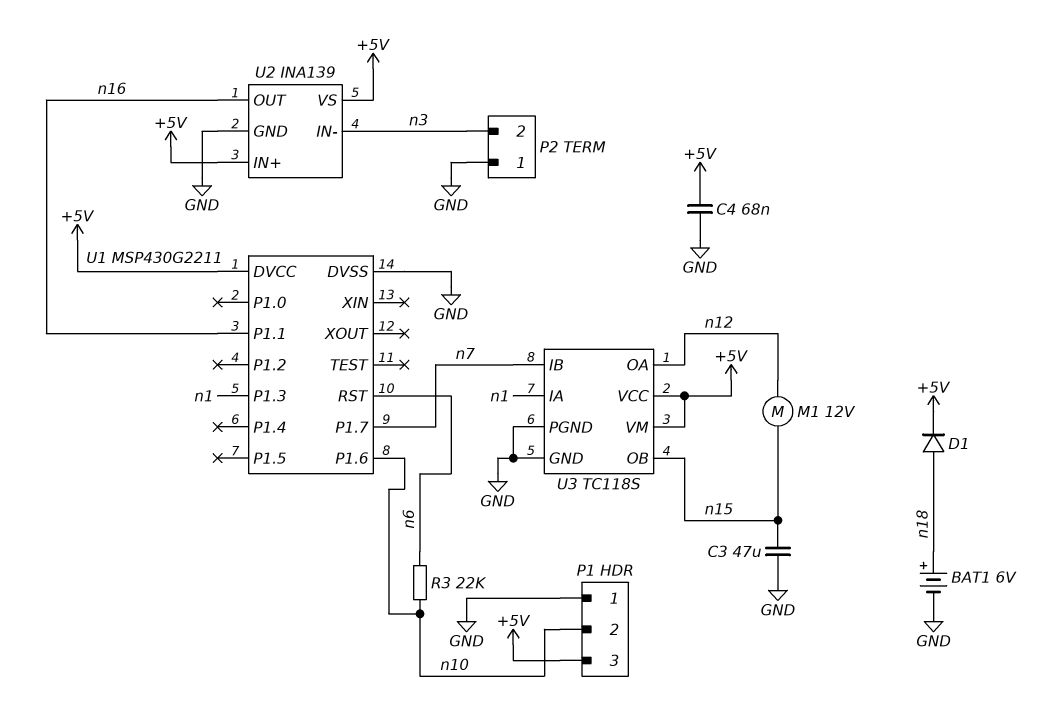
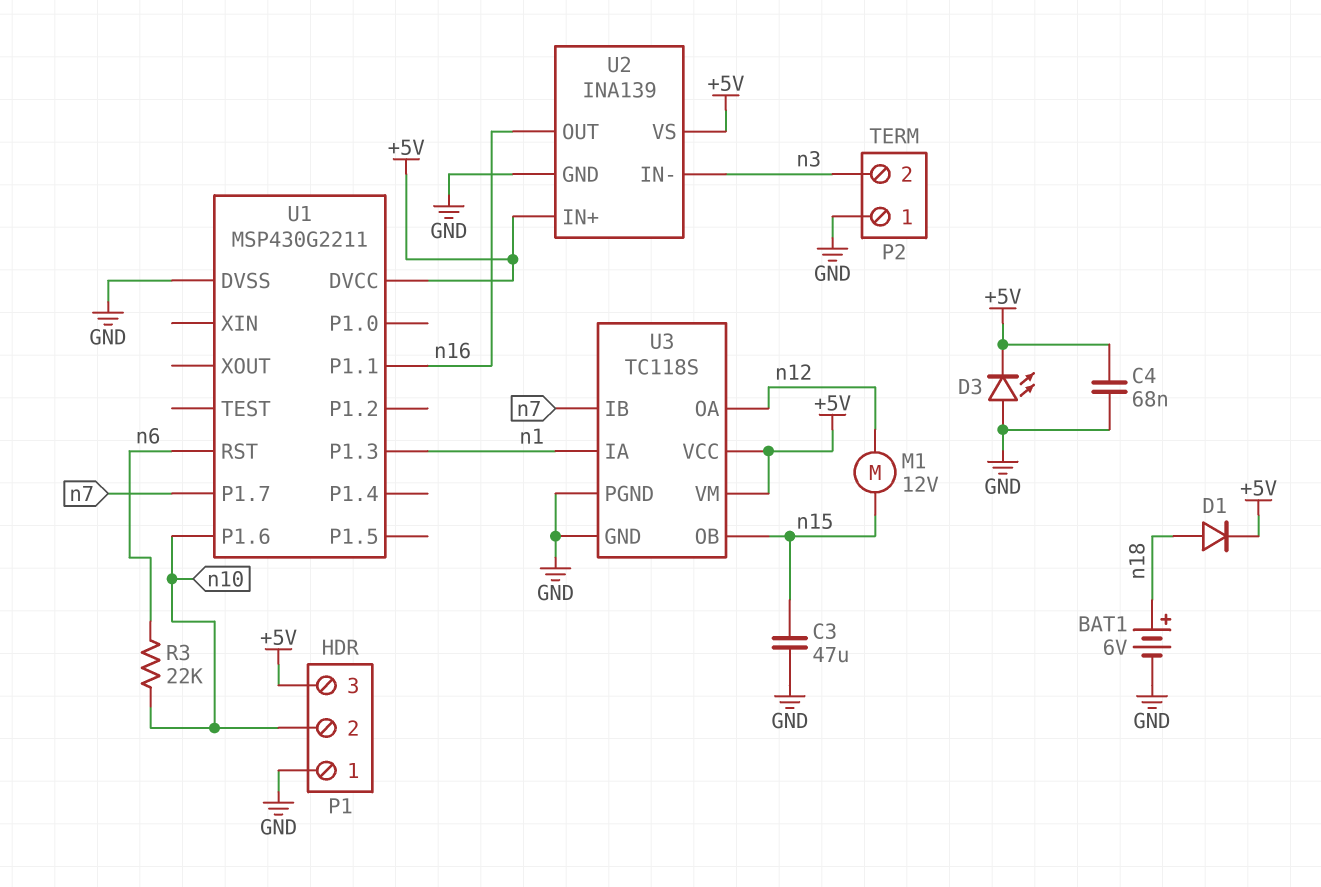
D3: none -> LED (A GND, K +5V)

